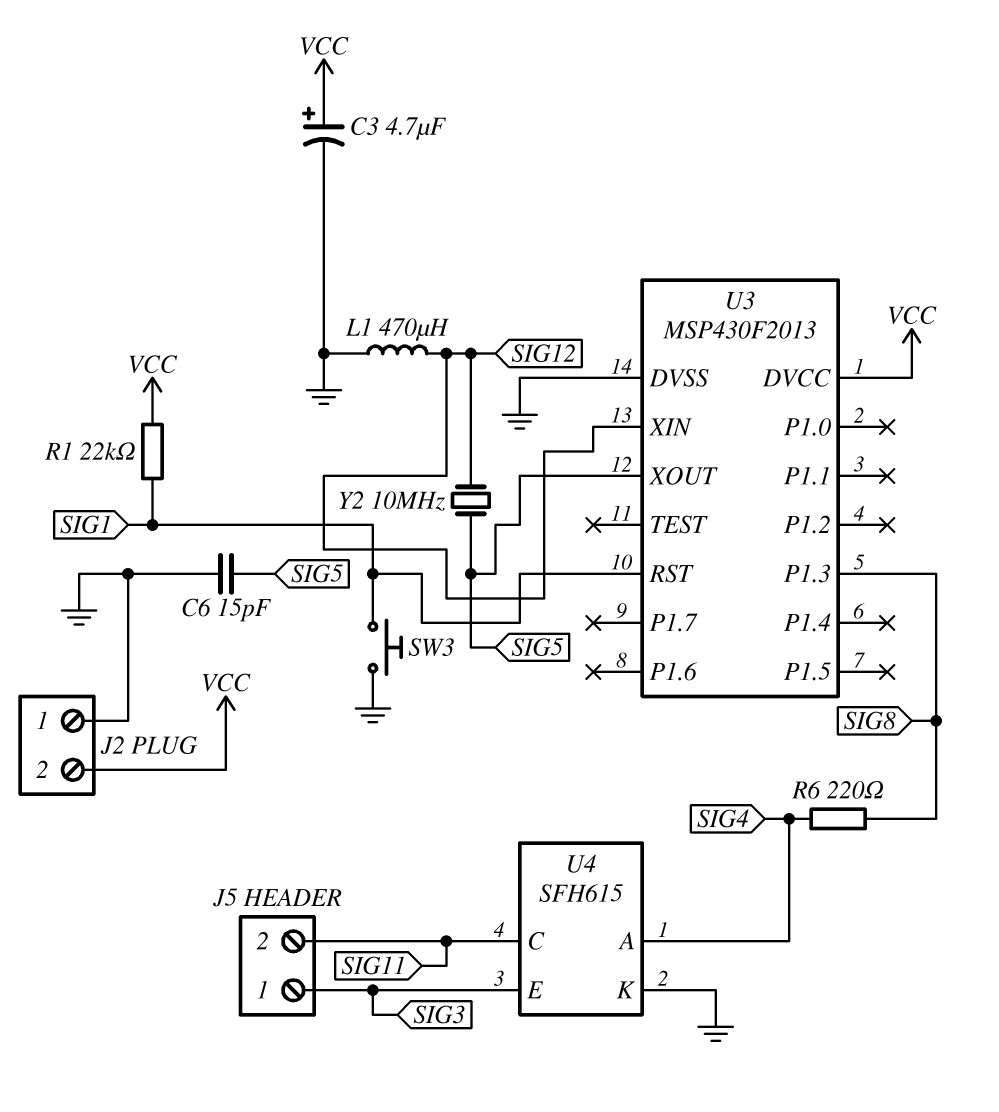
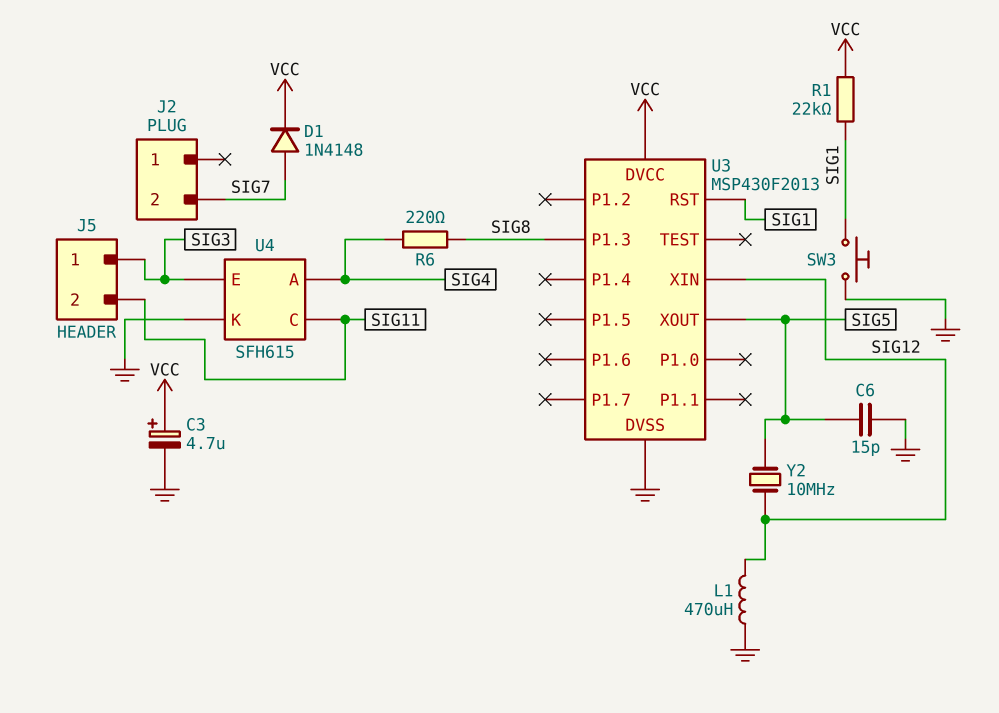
D1: none -> diode 1N4148 (A SIG7, K VCC)
J2 pin 1: GND -> none
J2 pin 2: VCC -> SIG7

